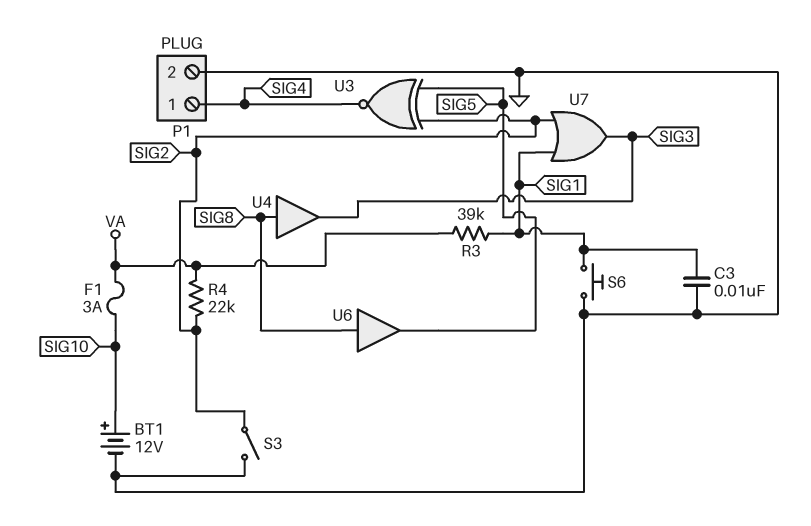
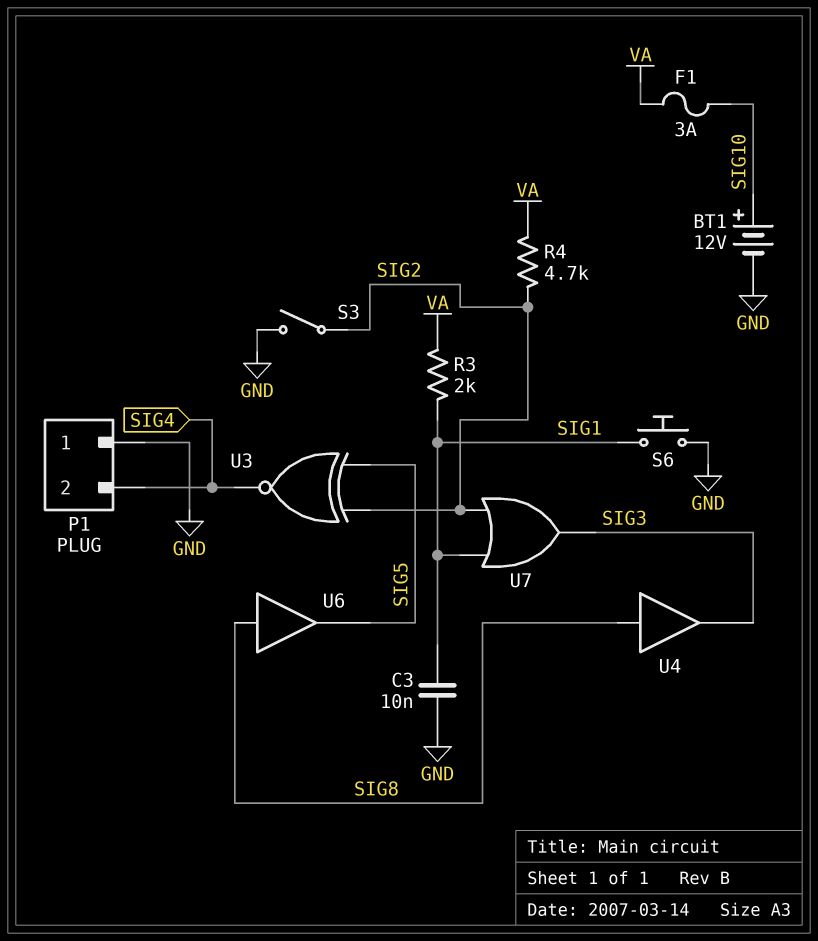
P1 pin 1: SIG4 -> GND
P1 pin 2: GND -> SIG4
R3: 39k (SIG1, VA) -> 2k (SIG1, VA)
R4: 22k (SIG2, VA) -> 4.7k (SIG2, VA)

